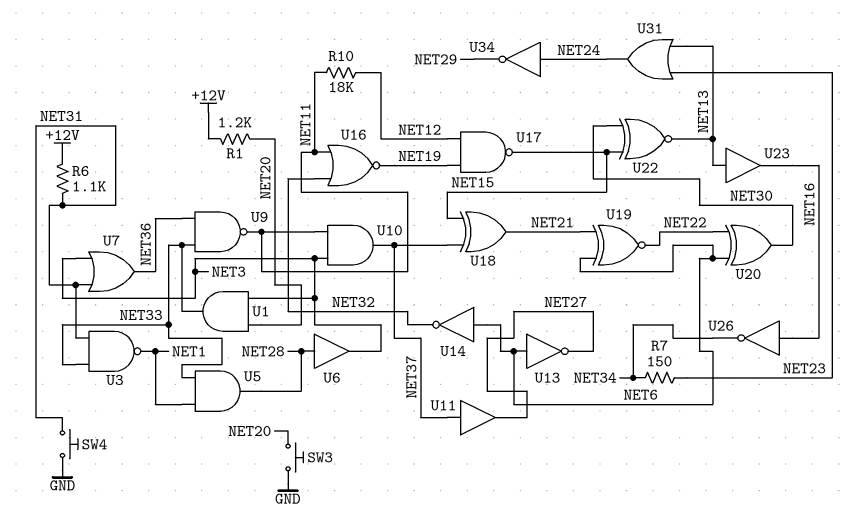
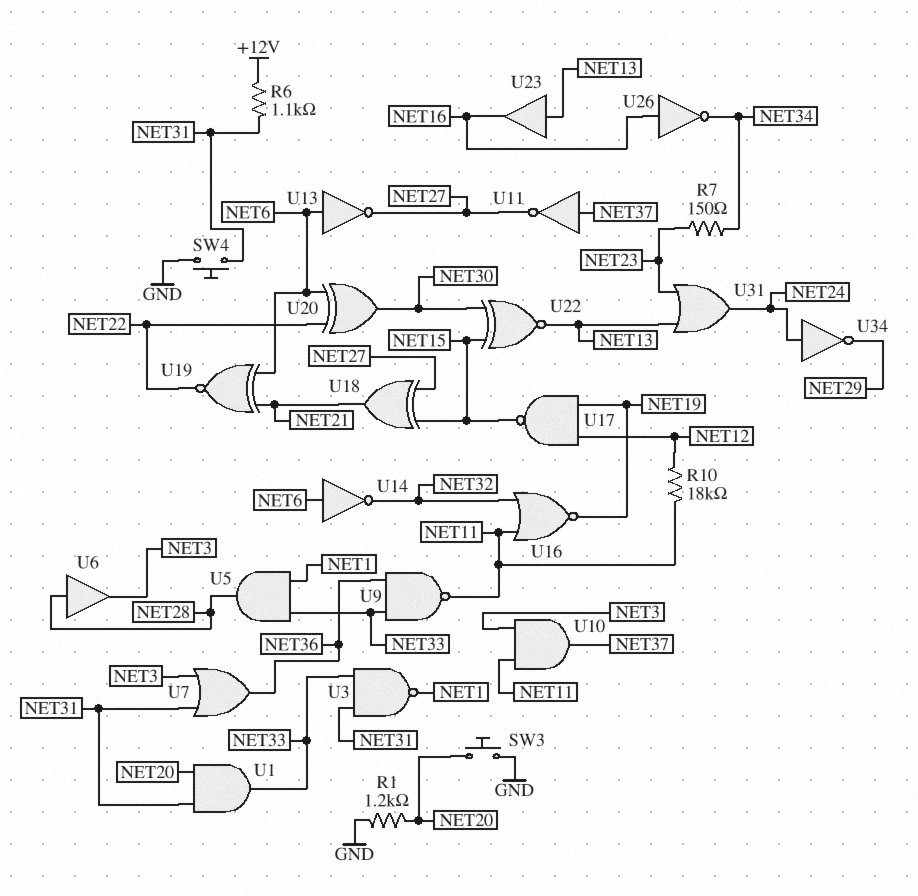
R1: 1.2k (+12V, NET20) -> 1.2k (GND, NET20)
U1: AND (in NET3, in NET20, out NET33) -> AND (in NET20, in NET31, out NET33)
U11: buffer (in NET37, out NET27) -> NOT (in NET37, out NET27)
U18: XOR (in NET15, in NET37, out NET21) -> XOR (in NET15, in NET27, out NET21)

